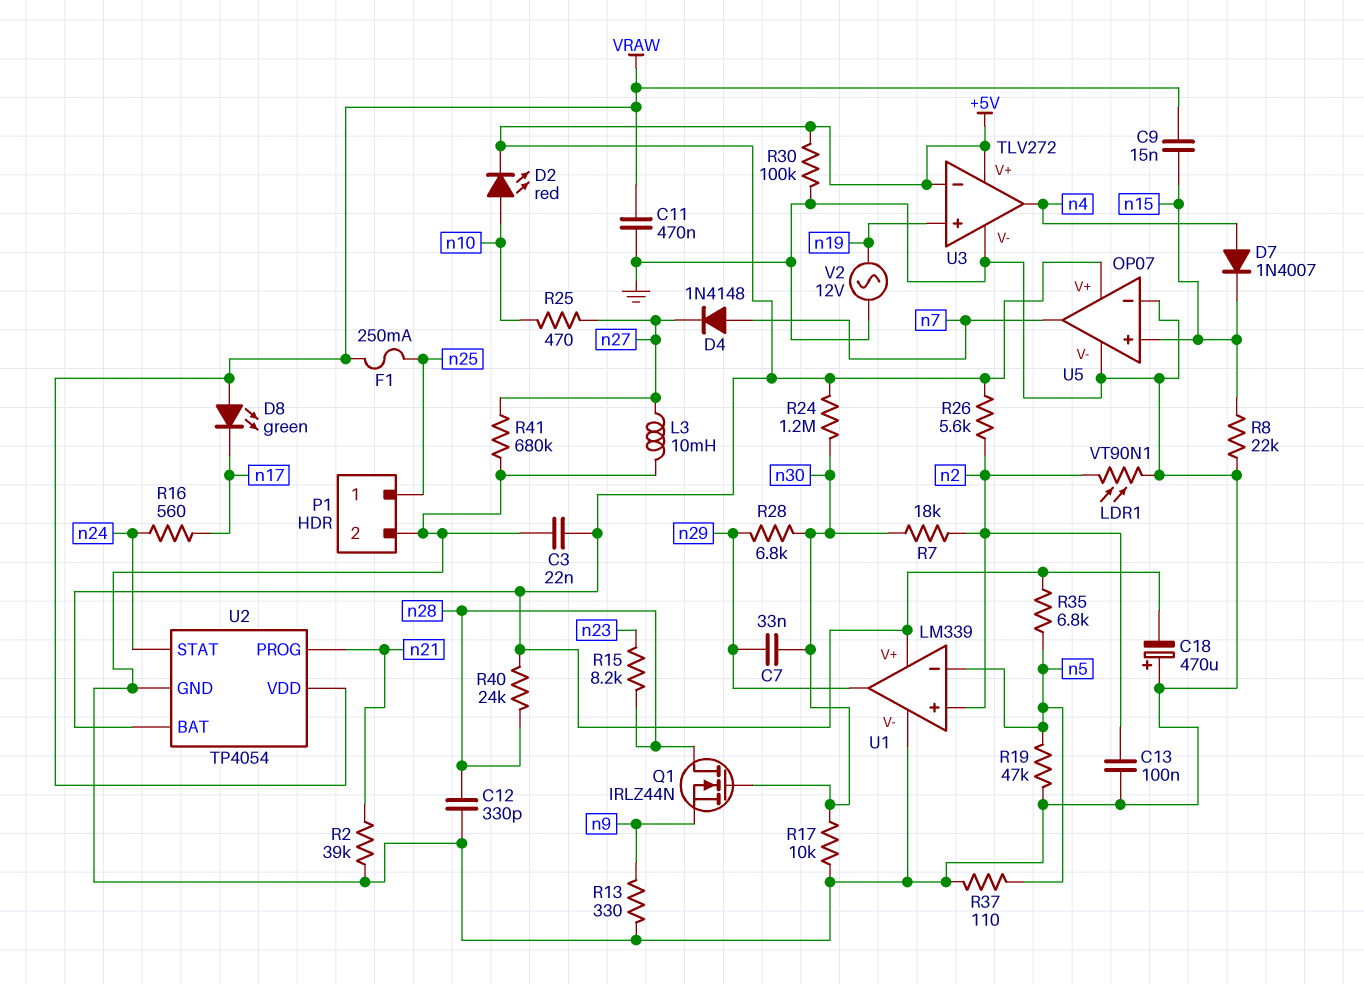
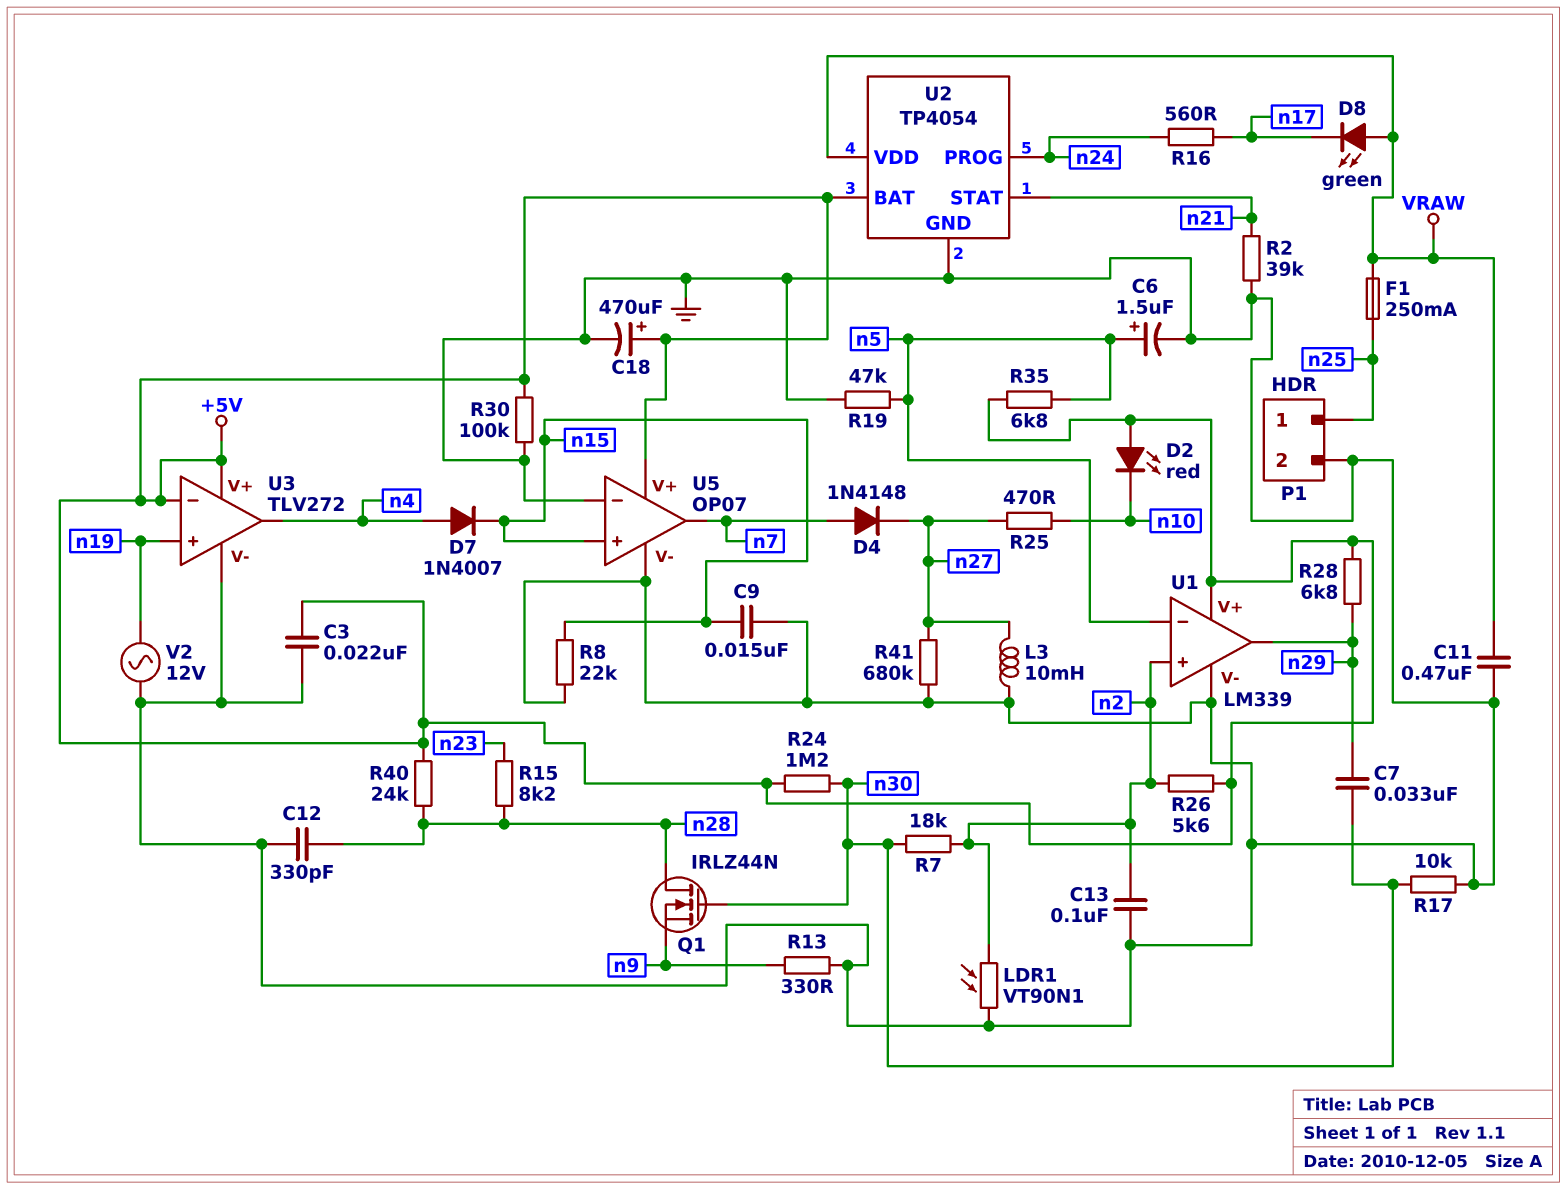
C6: none -> 1.5uF (plus n5, minus GND)
C9: 15nF (VRAW, n15) -> 15nF (GND, n15)
C18: 470uF (plus GND, minus +5V) -> 470uF (plus +5V, minus GND)
D2: LED red (A n10, K +5V) -> LED red (A +5V, K n10)
R28: 6.8k (n29, n30) -> 6.8k (+5V, n29)
R37: 110 (GND, n5) -> none
U2 pin PROG: n21 -> n24
U2 pin STAT: n24 -> n21

